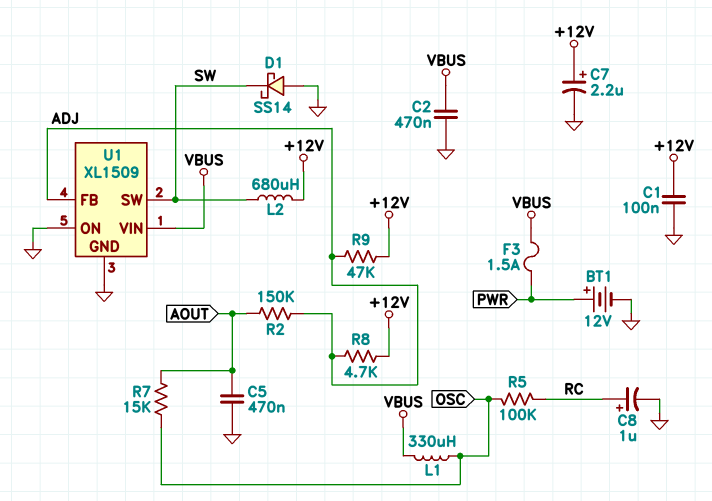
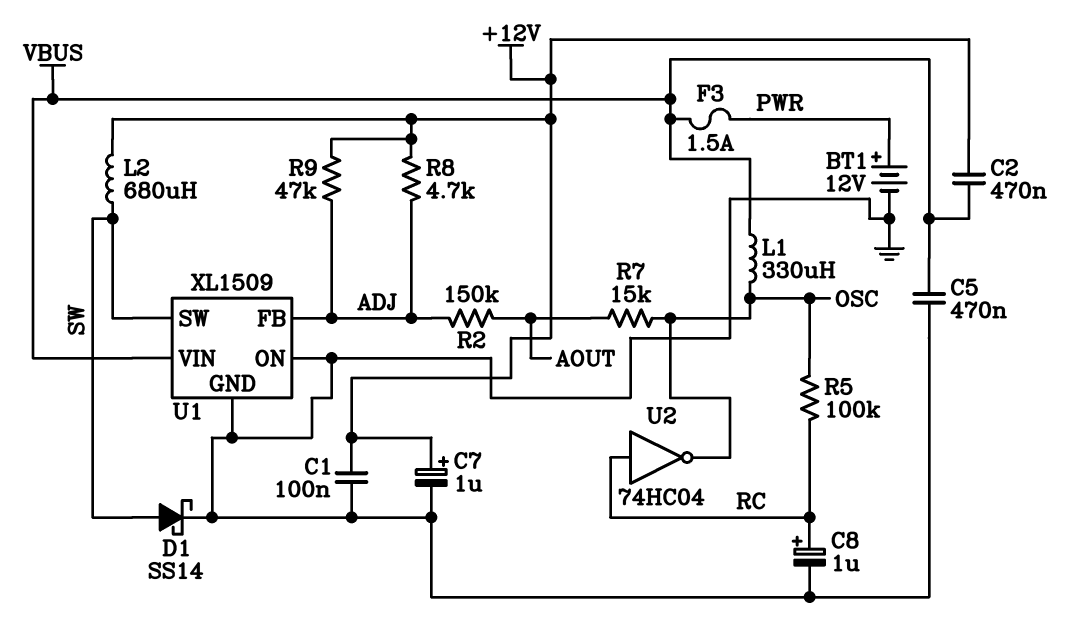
C2: 470nF (GND, VBUS) -> 470nF (+12V, VBUS)
C5: 470nF (AOUT, GND) -> 470nF (GND, VBUS)
C7: 2.2uF (plus +12V, minus GND) -> 1uF (plus +12V, minus GND)
D1: schottky SS14 (A GND, K SW) -> schottky SS14 (A SW, K GND)
U2: none -> NOT 74HC04 (in RC, out OSC)

